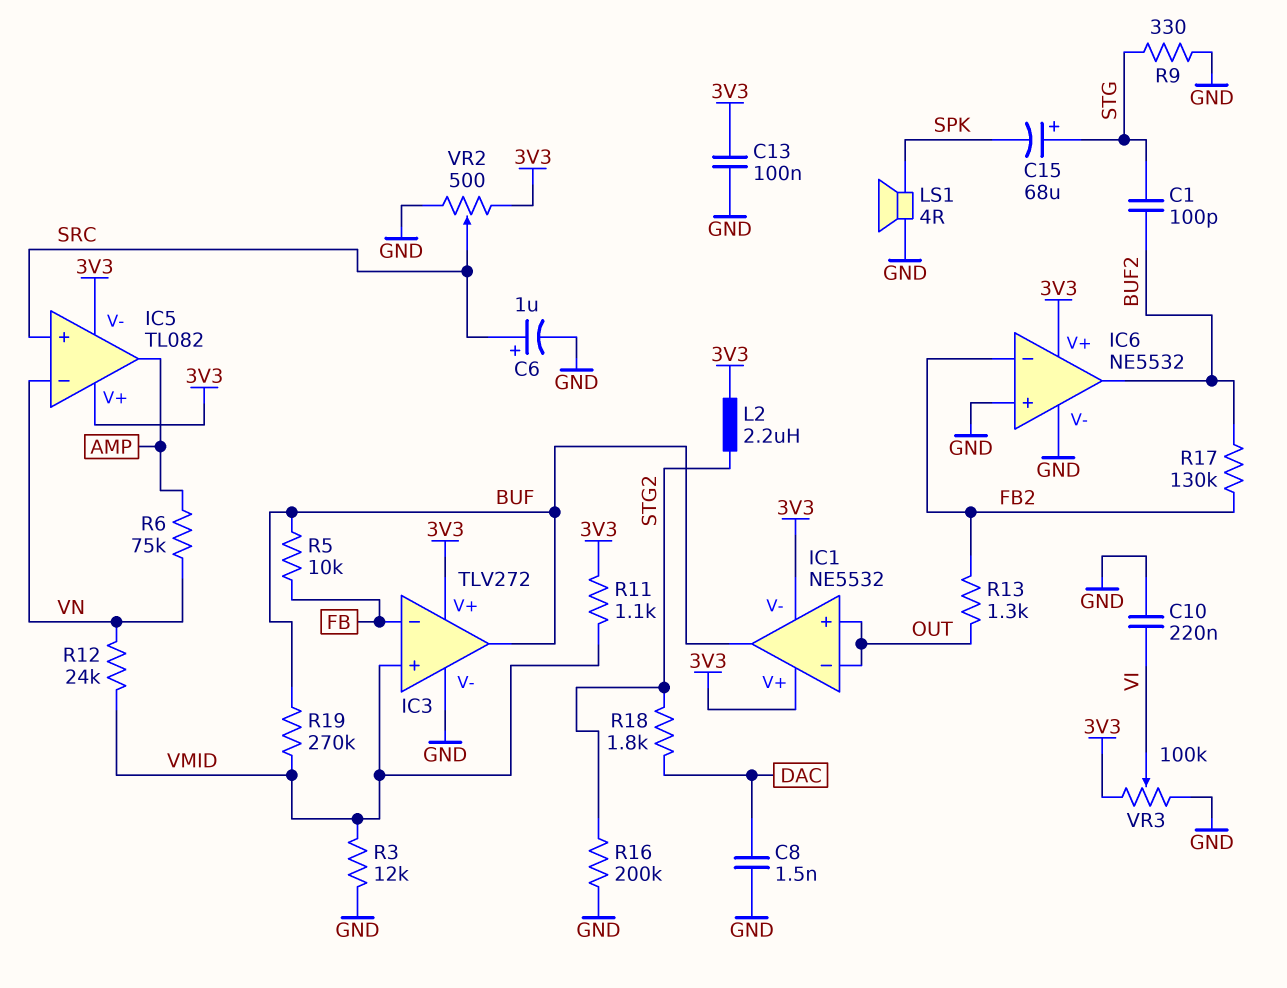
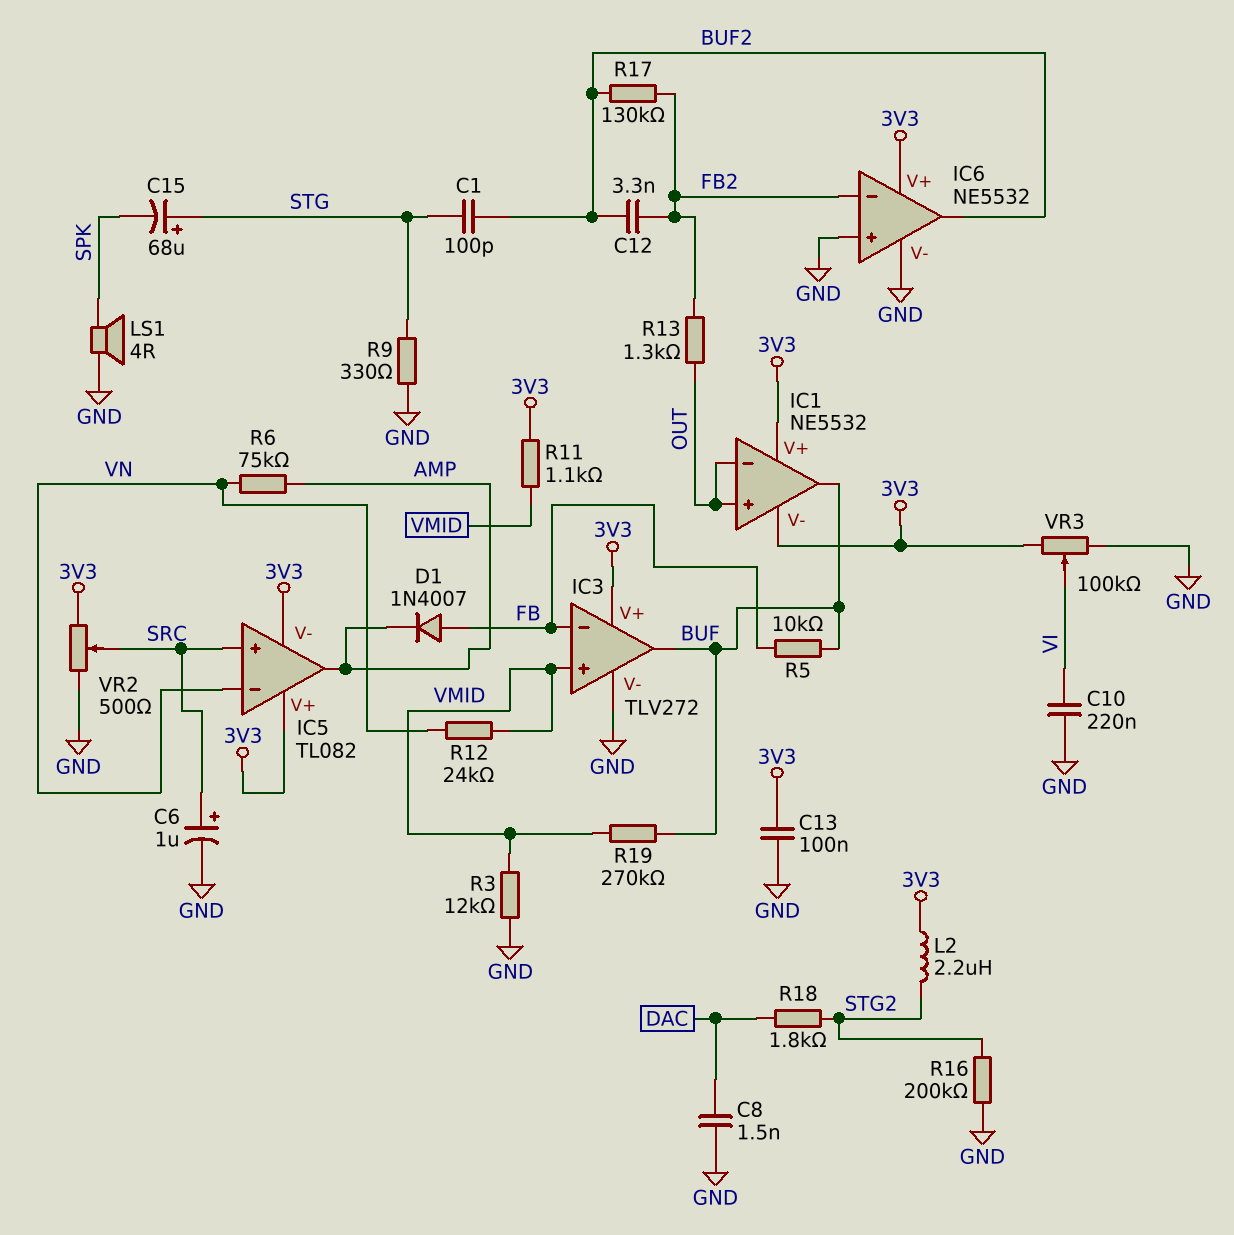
C12: none -> 3.3nF (BUF2, FB2)
D1: none -> diode 1N4007 (A FB, K AMP)

